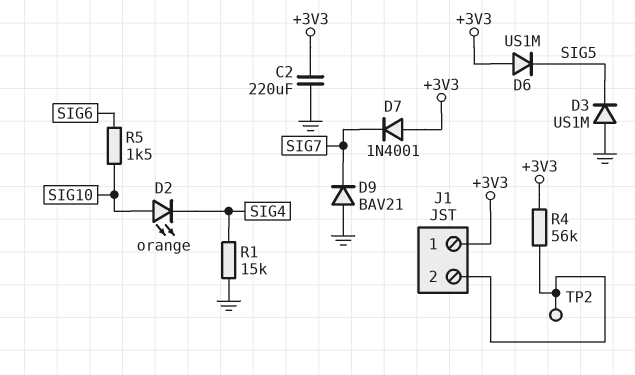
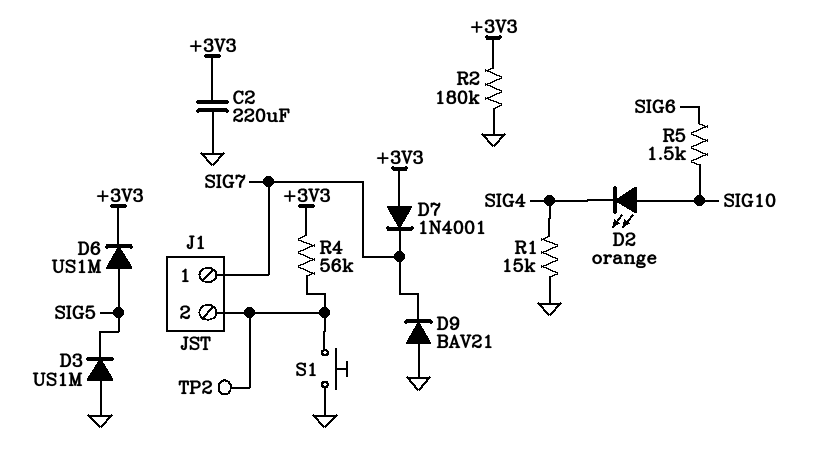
D6: diode US1M (A +3V3, K SIG5) -> diode US1M (A SIG5, K +3V3)
J1 pin 1: +3V3 -> SIG7
R2: none -> 180k (+3V3, GND)
S1: none -> button (GND, J1/2)

